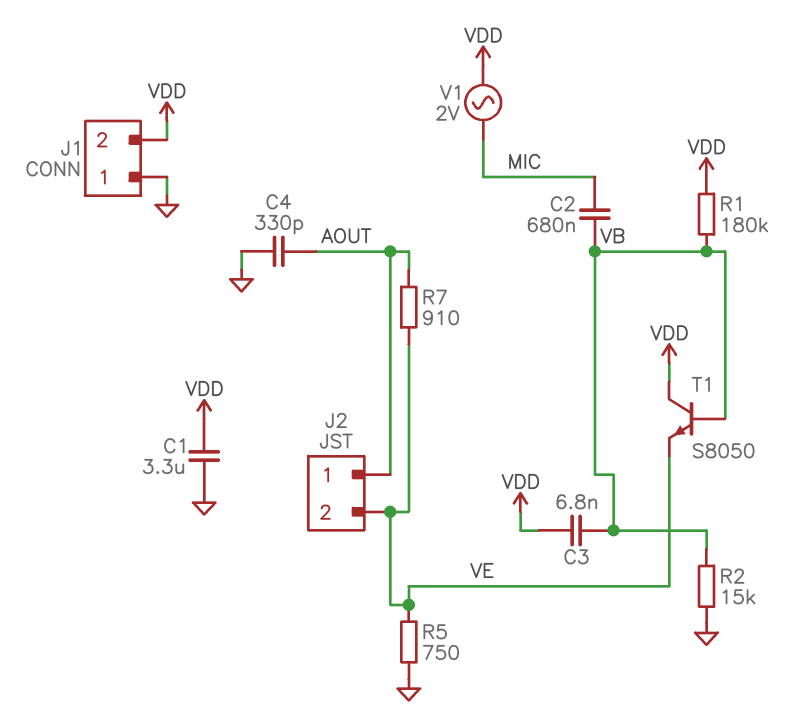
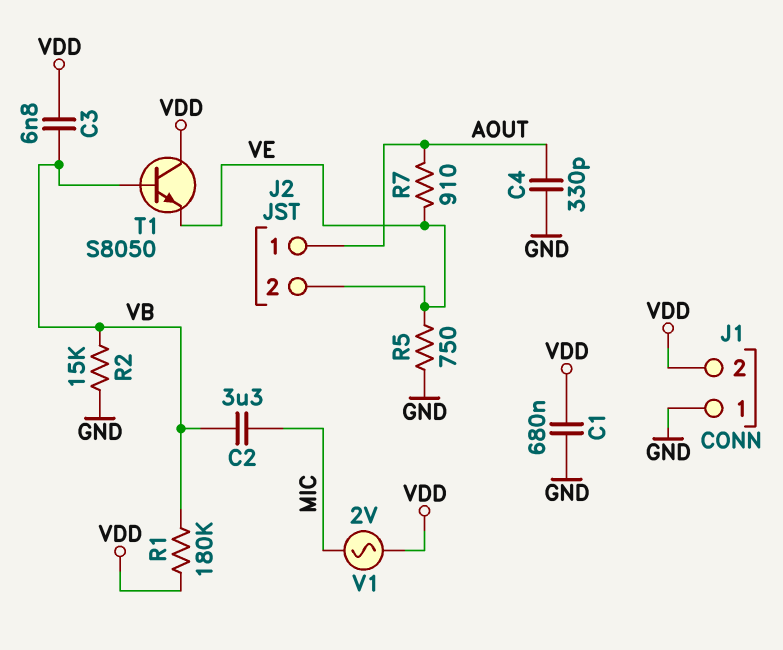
C1: 3.3uF (GND, VDD) -> 680nF (GND, VDD)
C2: 680nF (MIC, VB) -> 3.3uF (MIC, VB)

